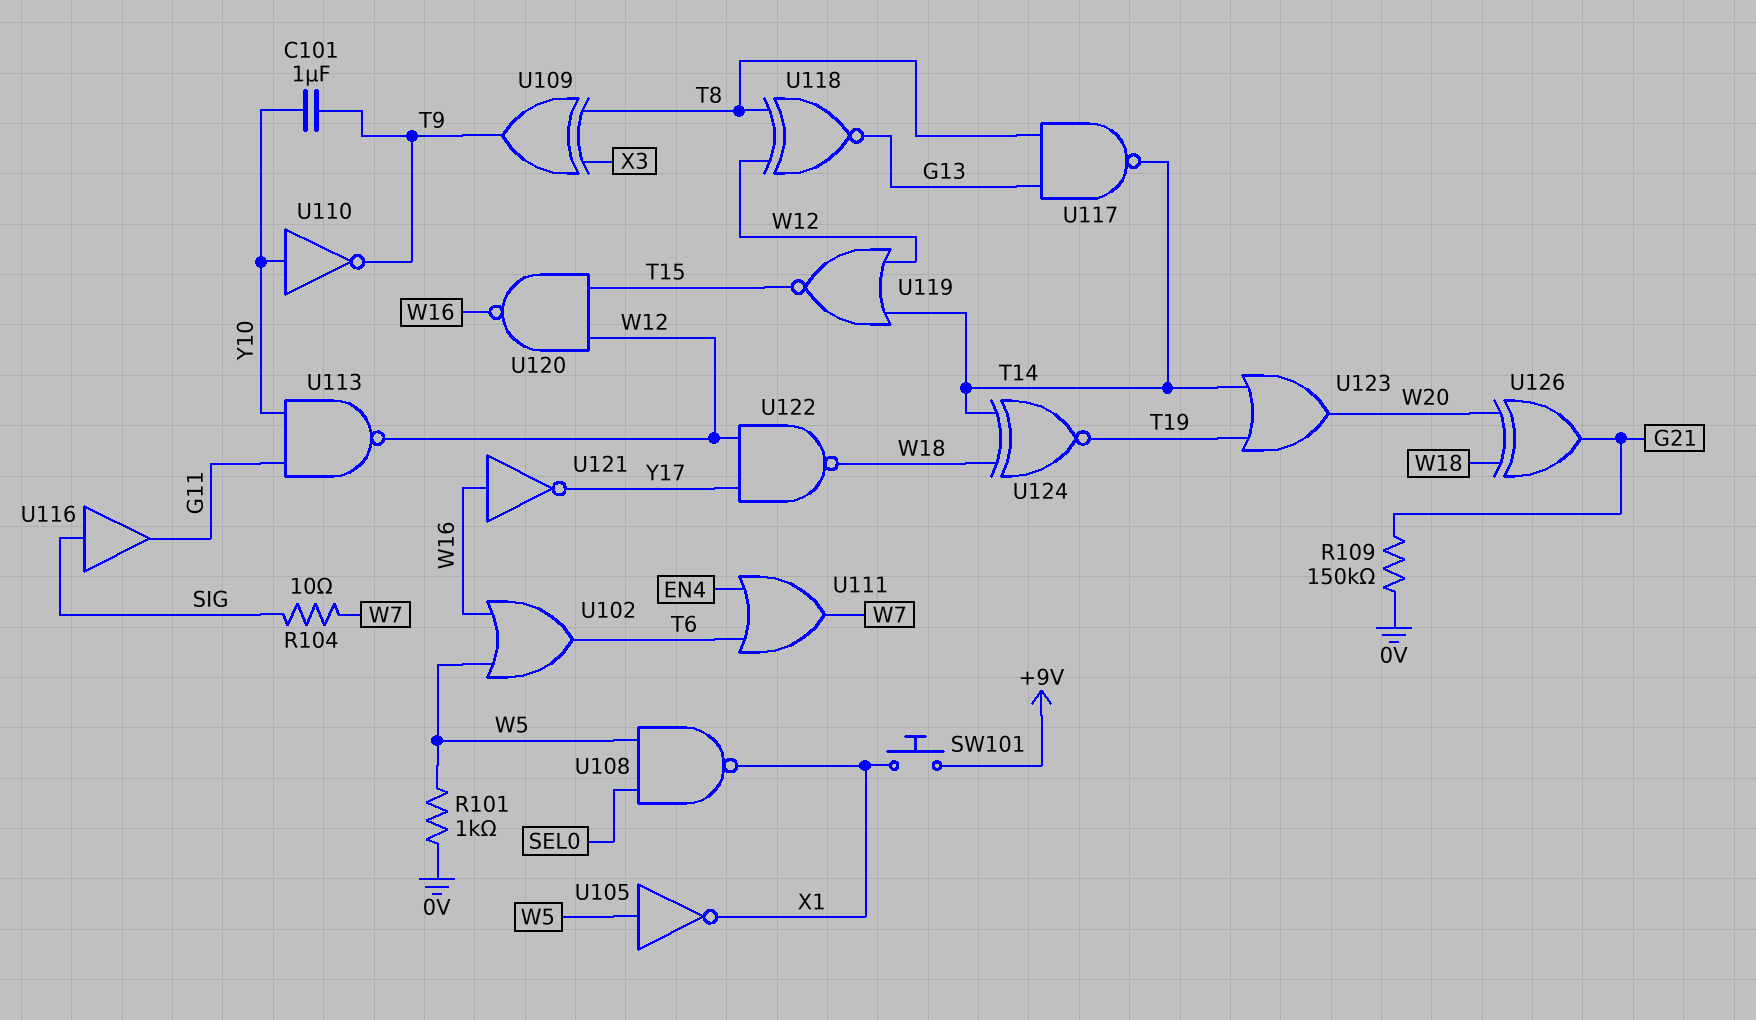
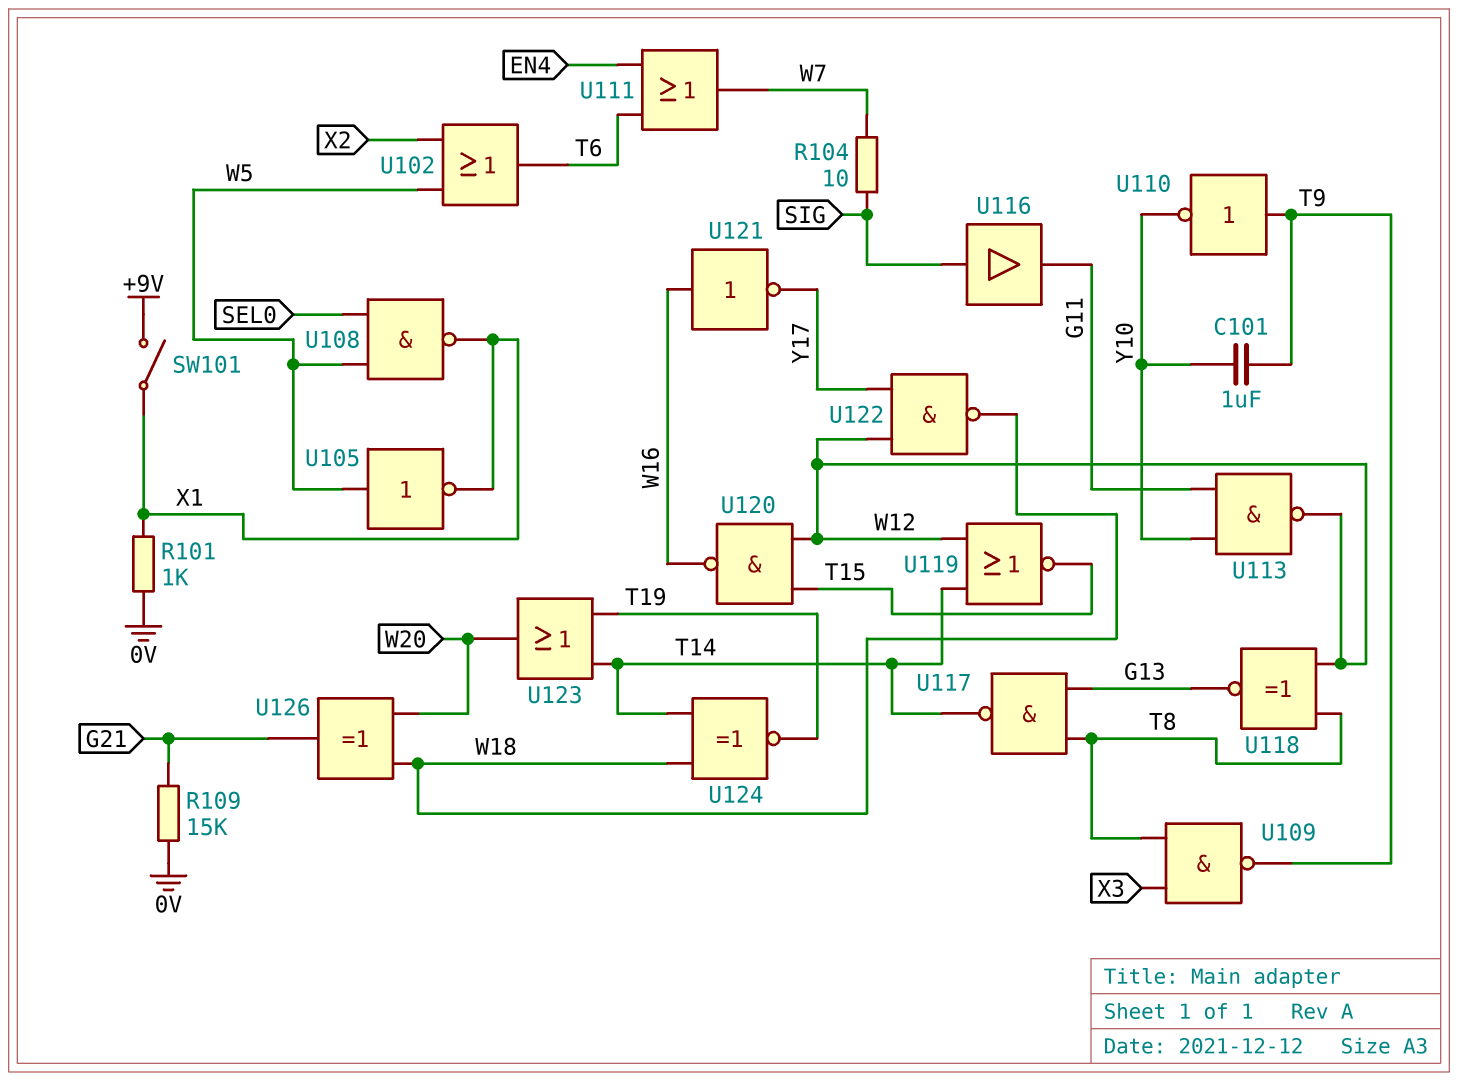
R101: 1k (0V, W5) -> 1k (0V, X1)
R109: 150k (0V, G21) -> 15k (0V, G21)
SW101: button (+9V, X1) -> switch (+9V, X1)
U102: OR (in W5, in W16, out T6) -> OR (in W5, in X2, out T6)
U109: XOR (in T8, in X3, out T9) -> NAND (in T8, in X3, out T9)
U110: NOT (in Y10, out T9) -> NOT (in T9, out Y10)

